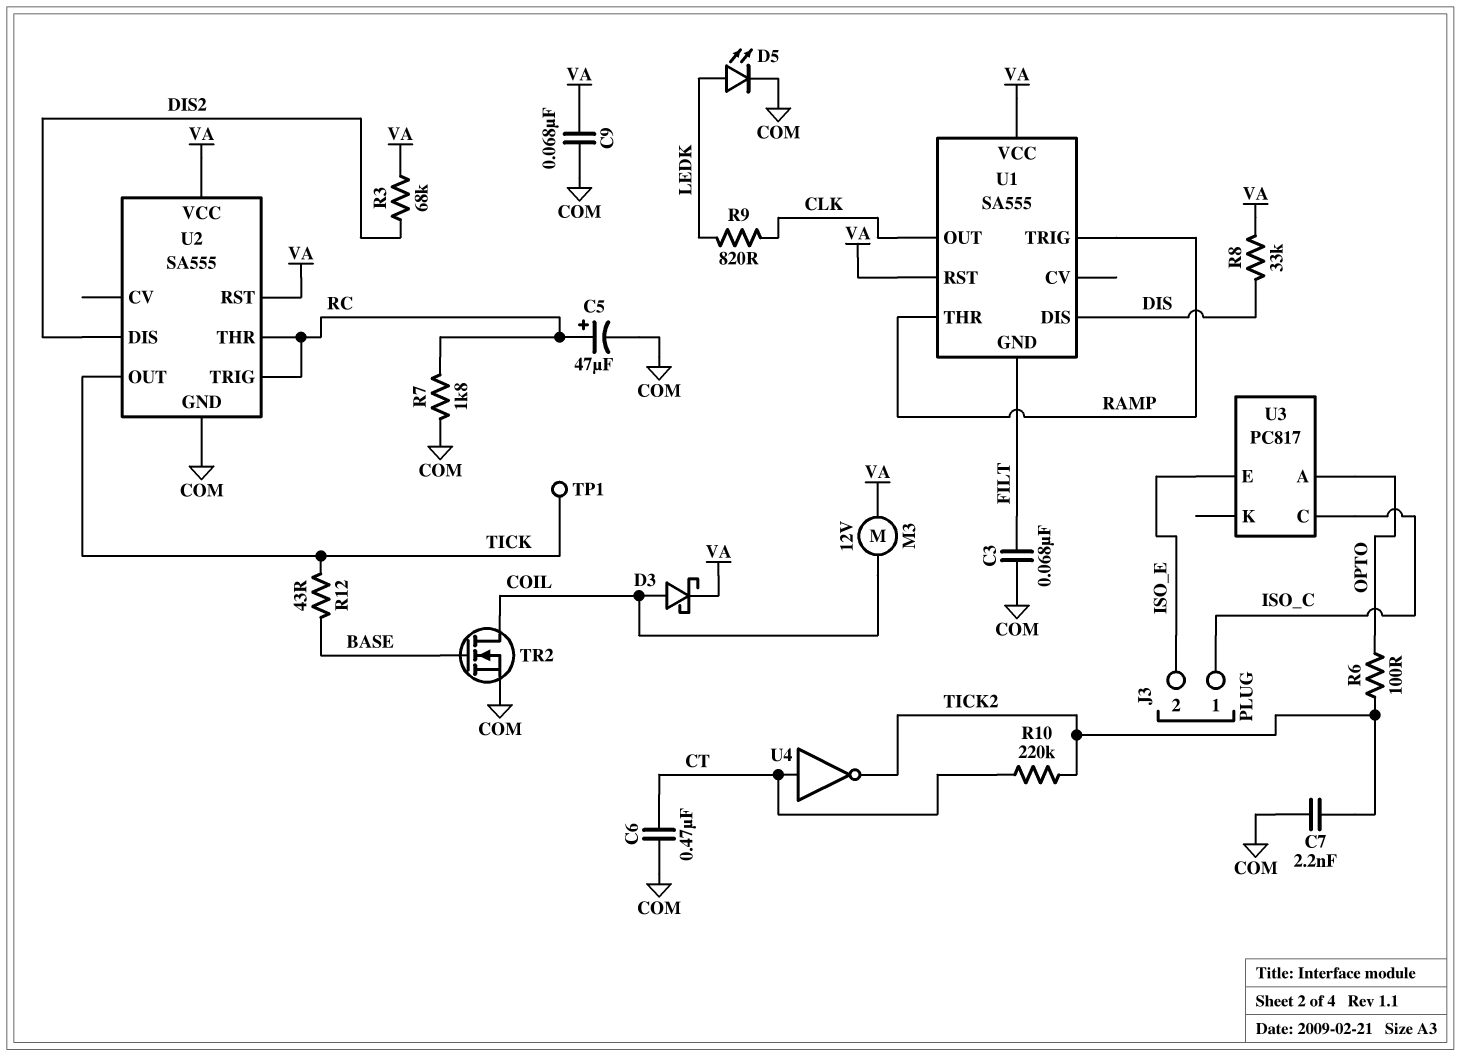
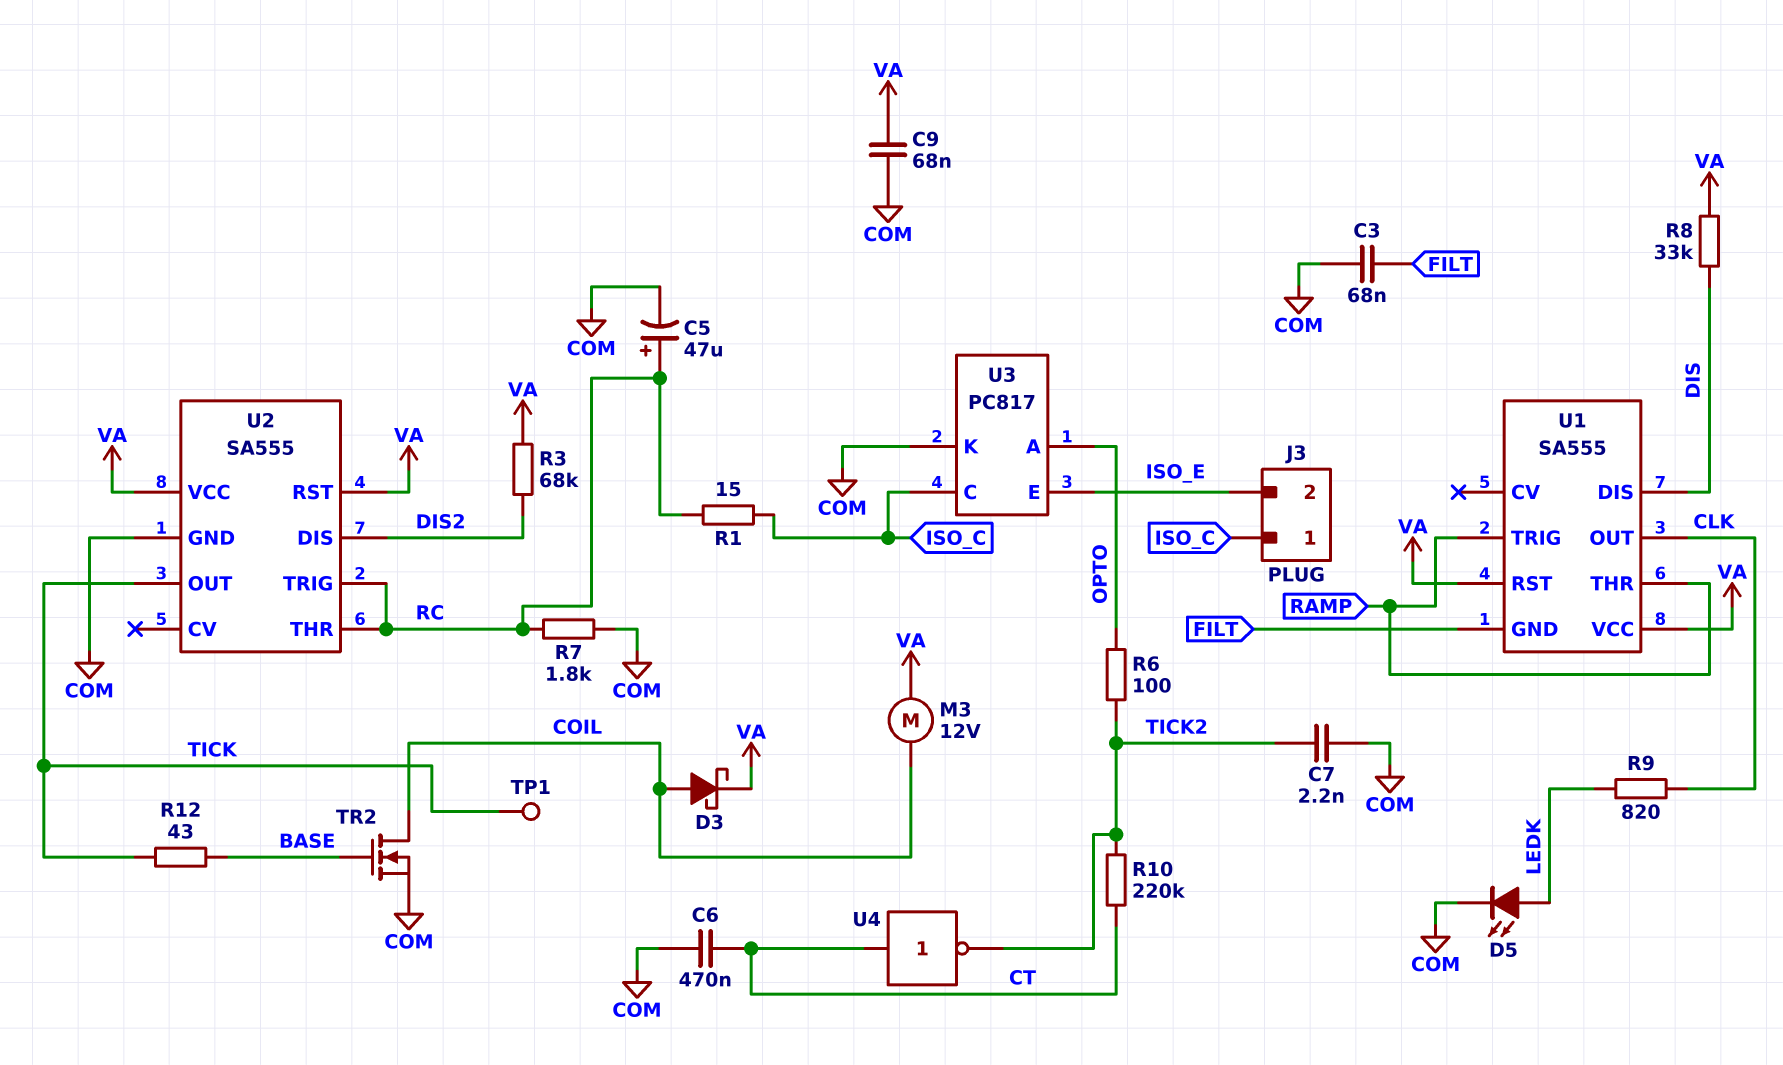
R1: none -> 15 (ISO_C, RC)
U3 pin K: none -> COM

